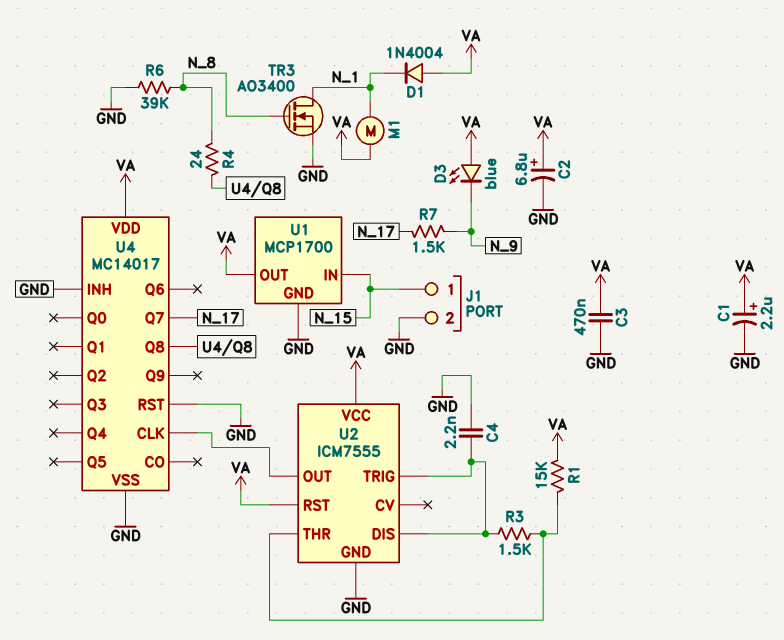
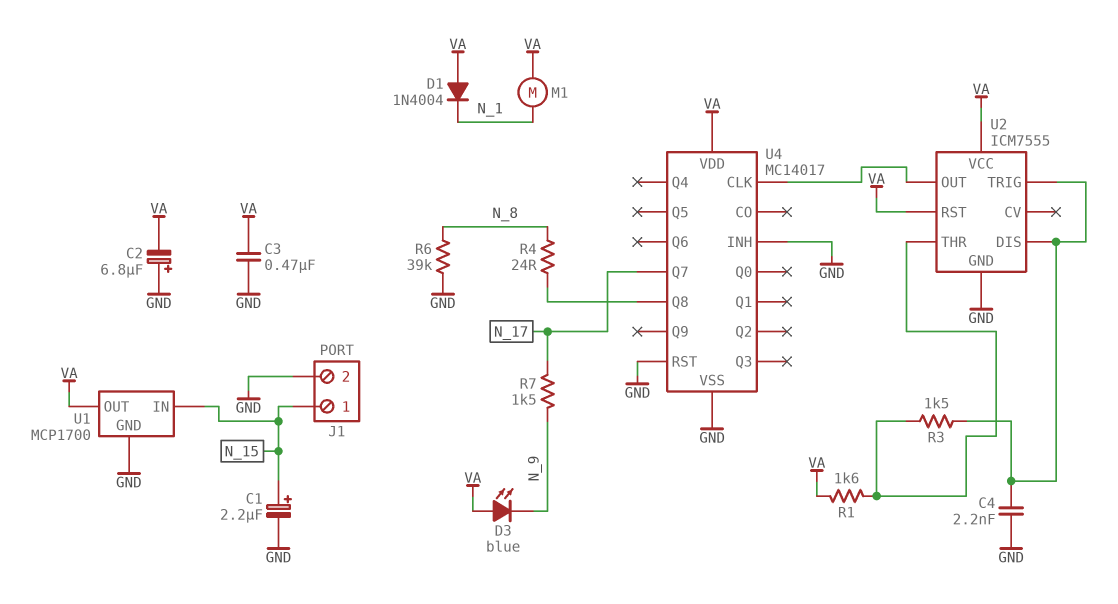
C1: 2.2uF (plus VA, minus GND) -> 2.2uF (plus N_15, minus GND)
C2: 6.8uF (plus VA, minus GND) -> 6.8uF (plus GND, minus VA)
R1: 15k (U2/THR, VA) -> 1.6k (U2/THR, VA)
TR3: NMOS AO3400 (G N_8, D N_1, S GND) -> none

